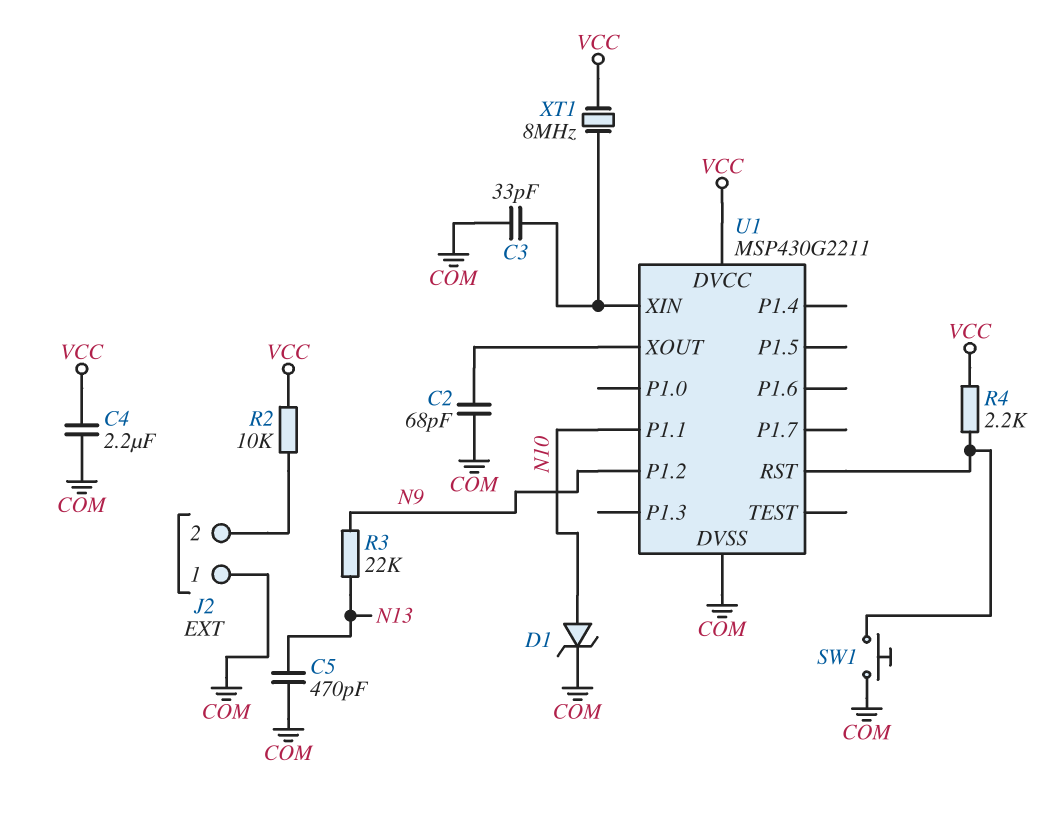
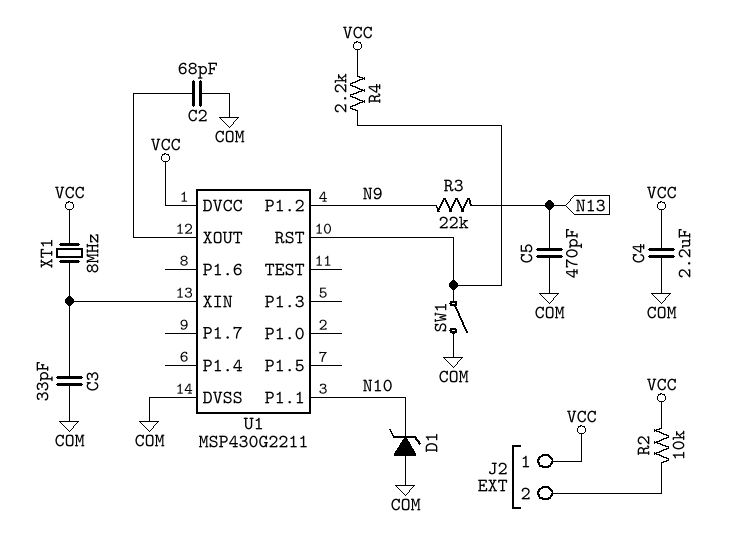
D1: zener (A N10, K COM) -> zener (A COM, K N10)
J2 pin 1: COM -> VCC
SW1: button (COM, U1/RST) -> switch (COM, U1/RST)

